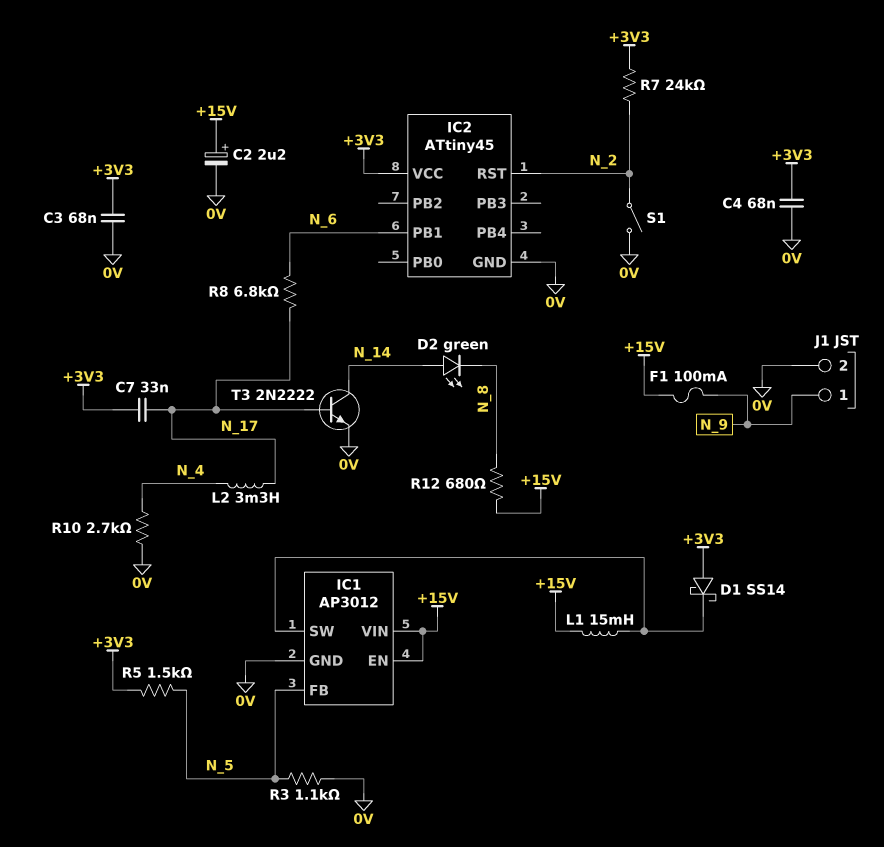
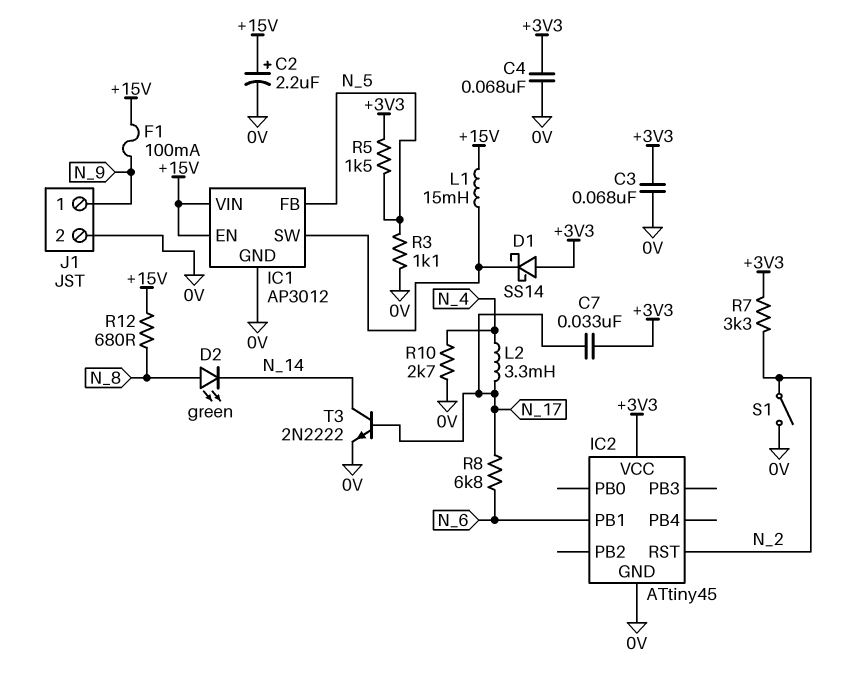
D2: LED green (A N_14, K N_8) -> LED green (A N_8, K N_14)
R7: 24k (+3V3, N_2) -> 3.3k (+3V3, N_2)

